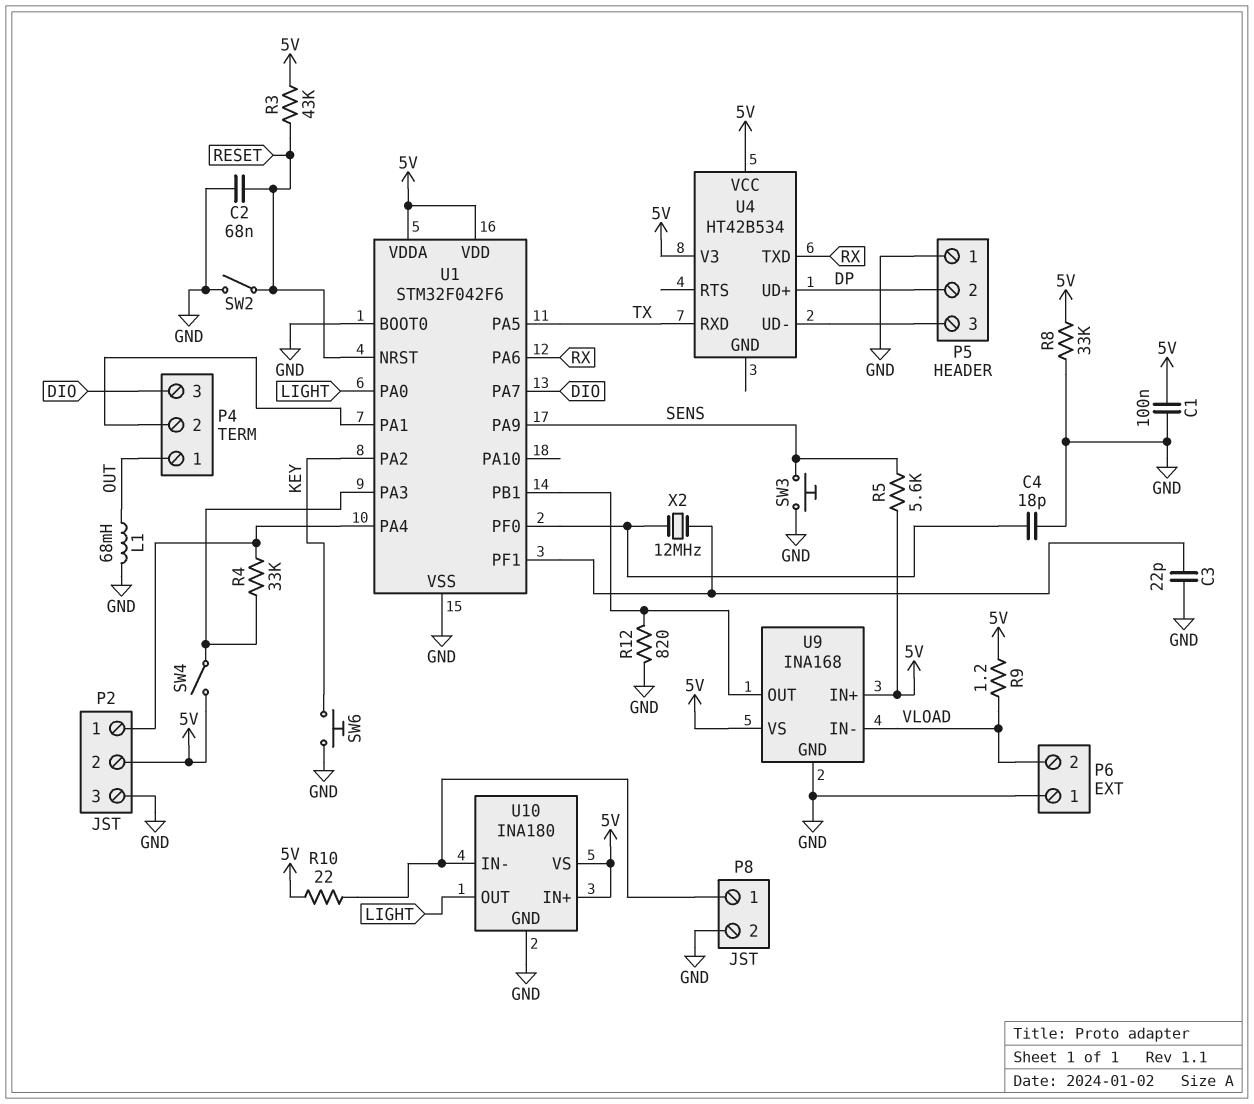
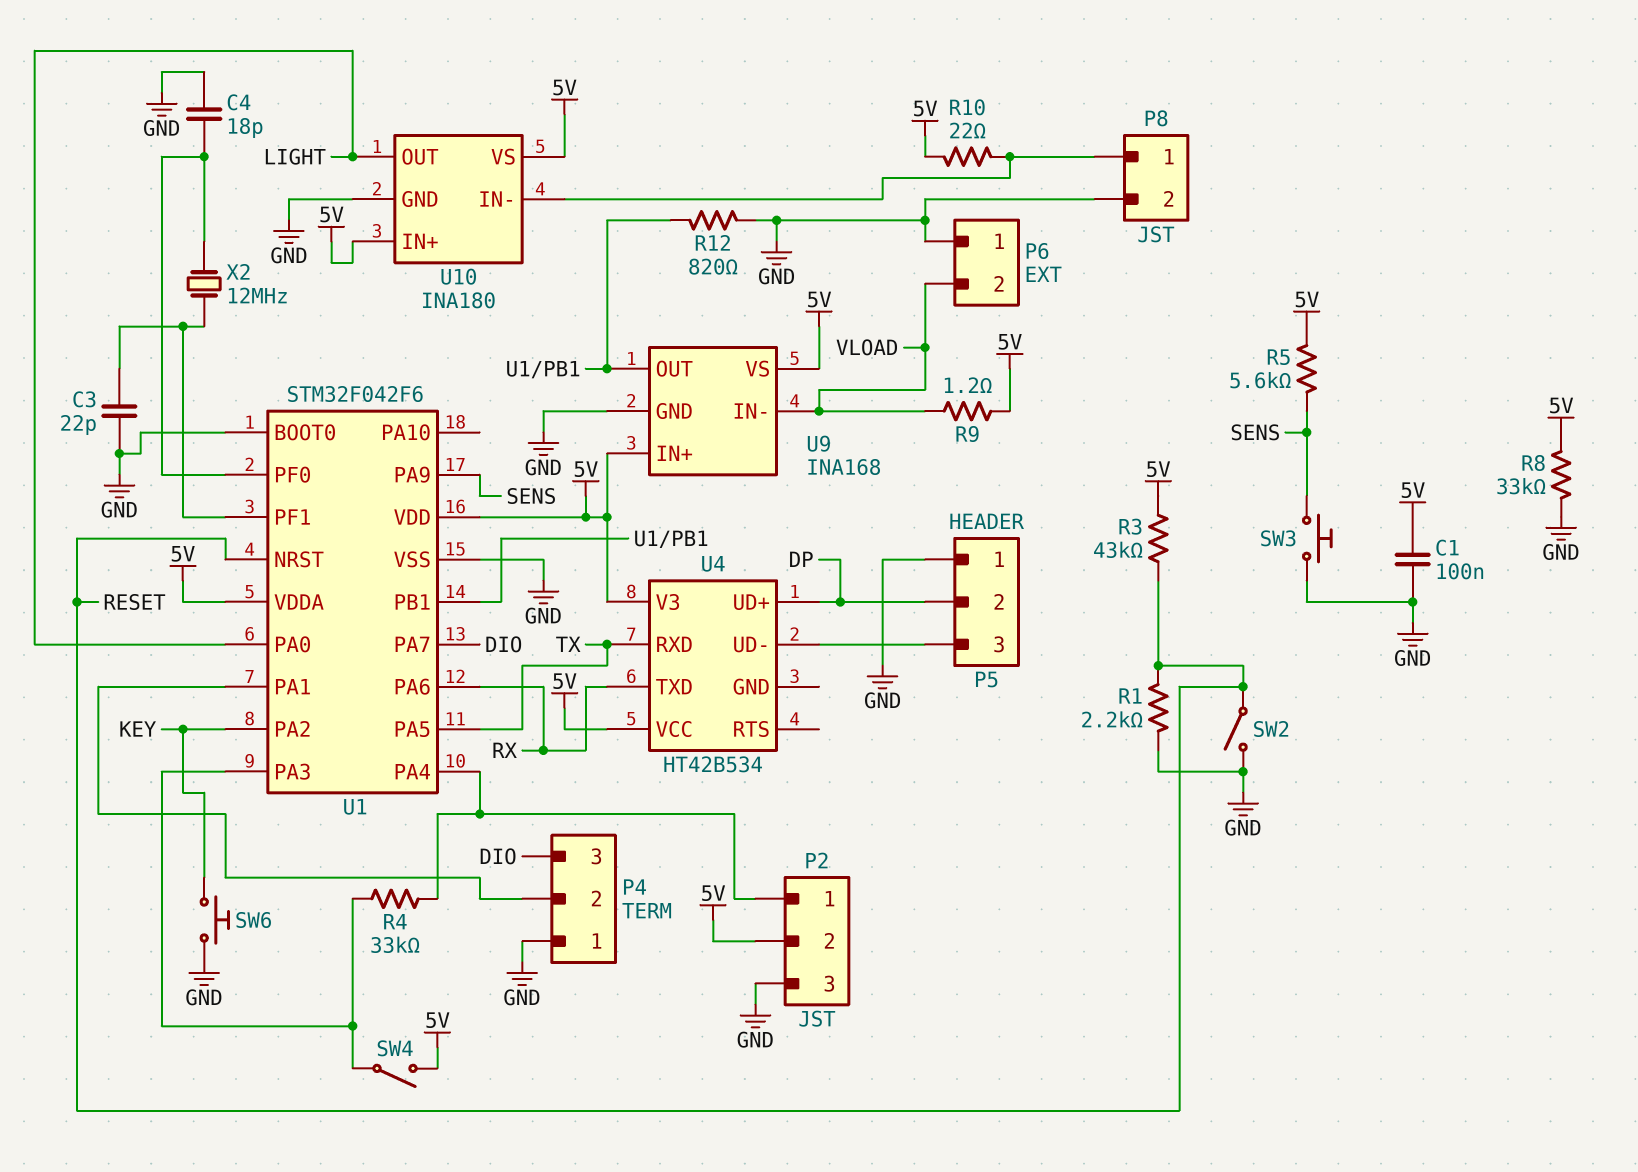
C2: 68nF (GND, RESET) -> none
L1: 68mH (GND, OUT) -> none
P4 pin 1: OUT -> GND
R1: none -> 2.2k (GND, RESET)

